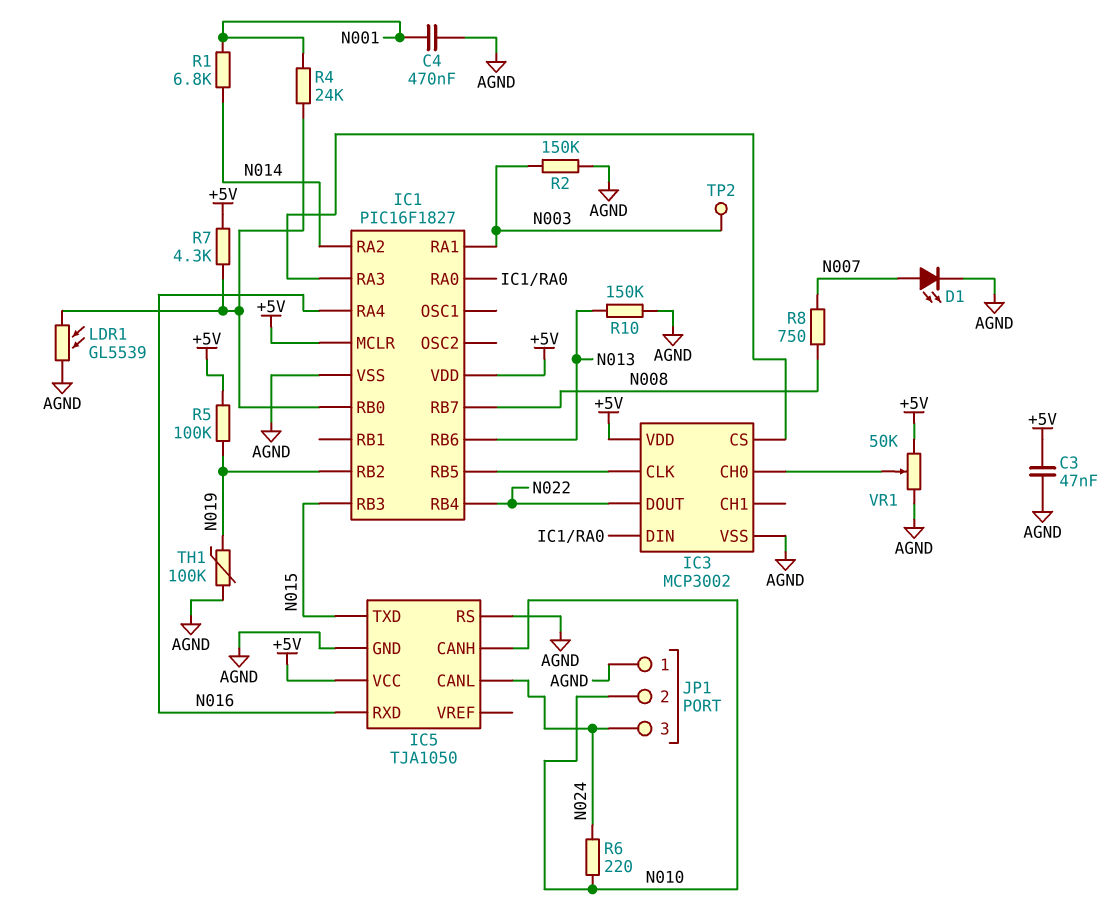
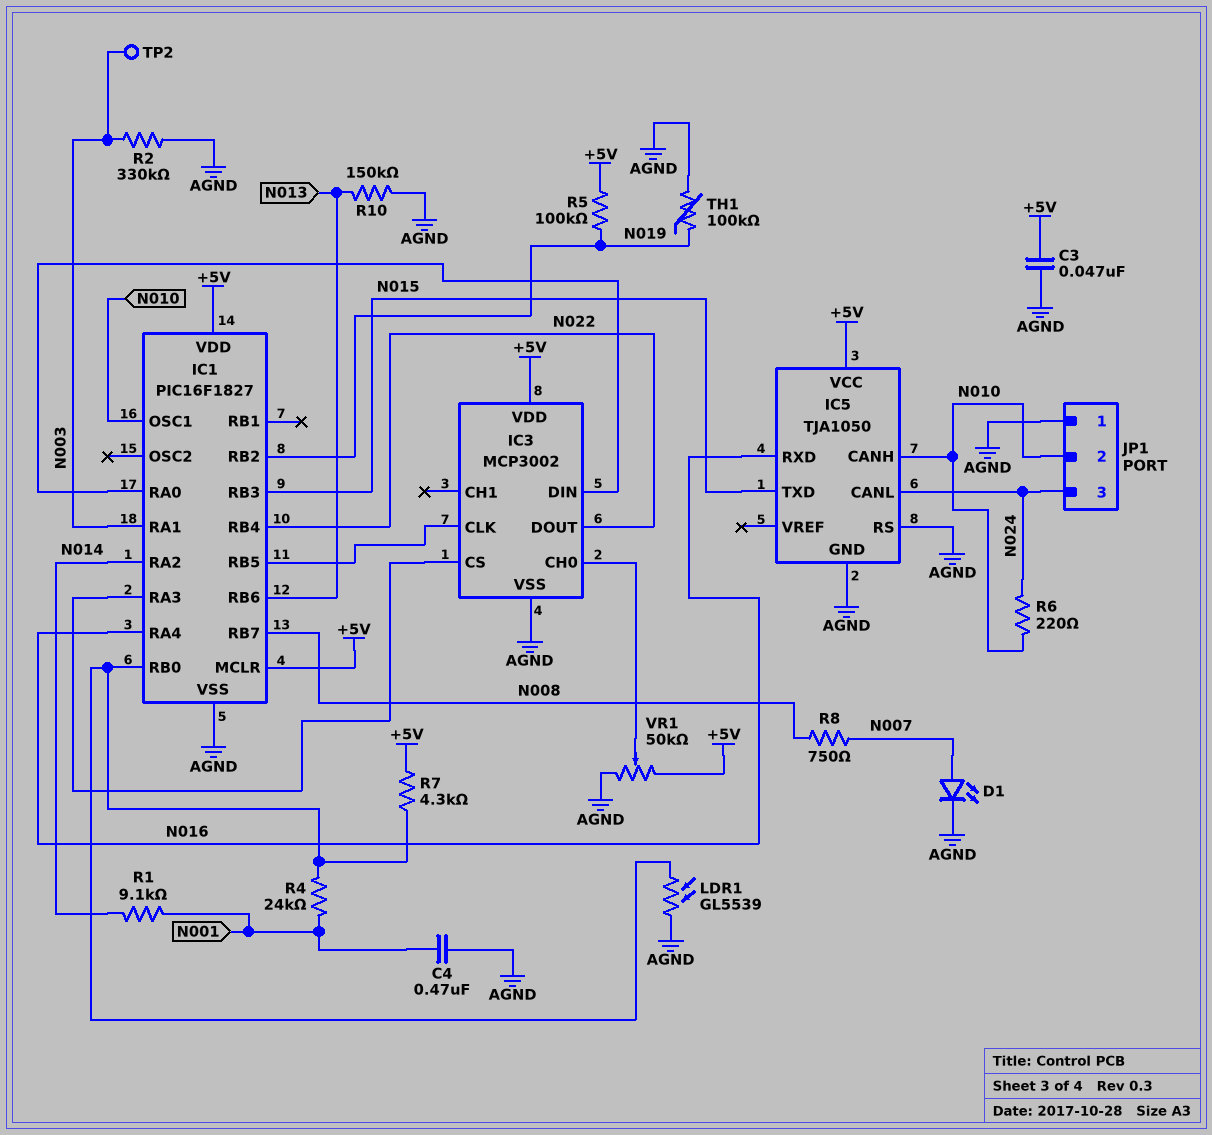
IC1 pin OSC1: none -> N010
R1: 6.8k (N001, N014) -> 9.1k (N001, N014)
R2: 150k (AGND, N003) -> 330k (AGND, N003)

